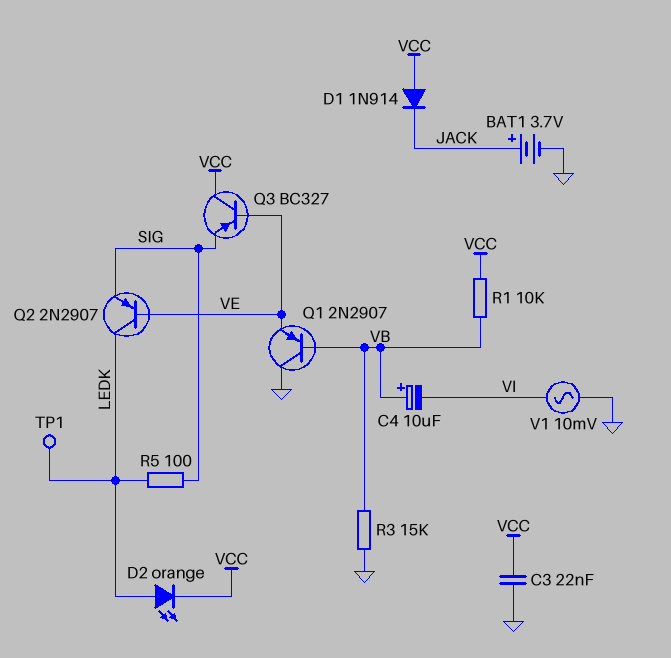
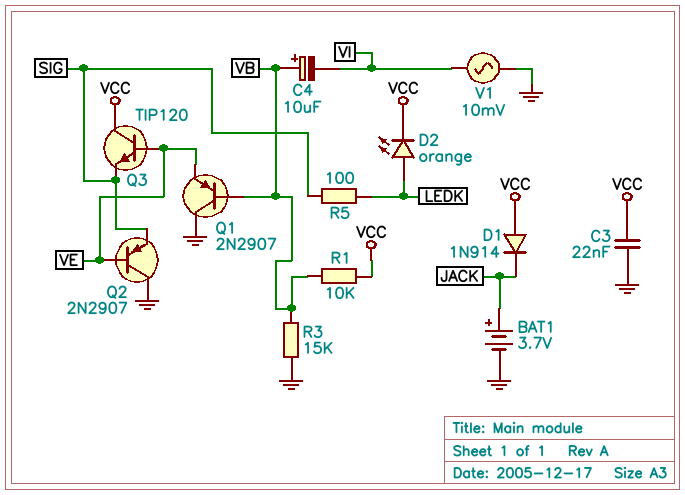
Q2: PNP 2N2907 (B VE, C LEDK, E SIG) -> PNP 2N2907 (B VE, C GND, E SIG)
Q3: PNP BC327 (B VE, C VCC, E SIG) -> NPN TIP120 (B VE, C VCC, E SIG)
TP1: test point (LEDK) -> none

